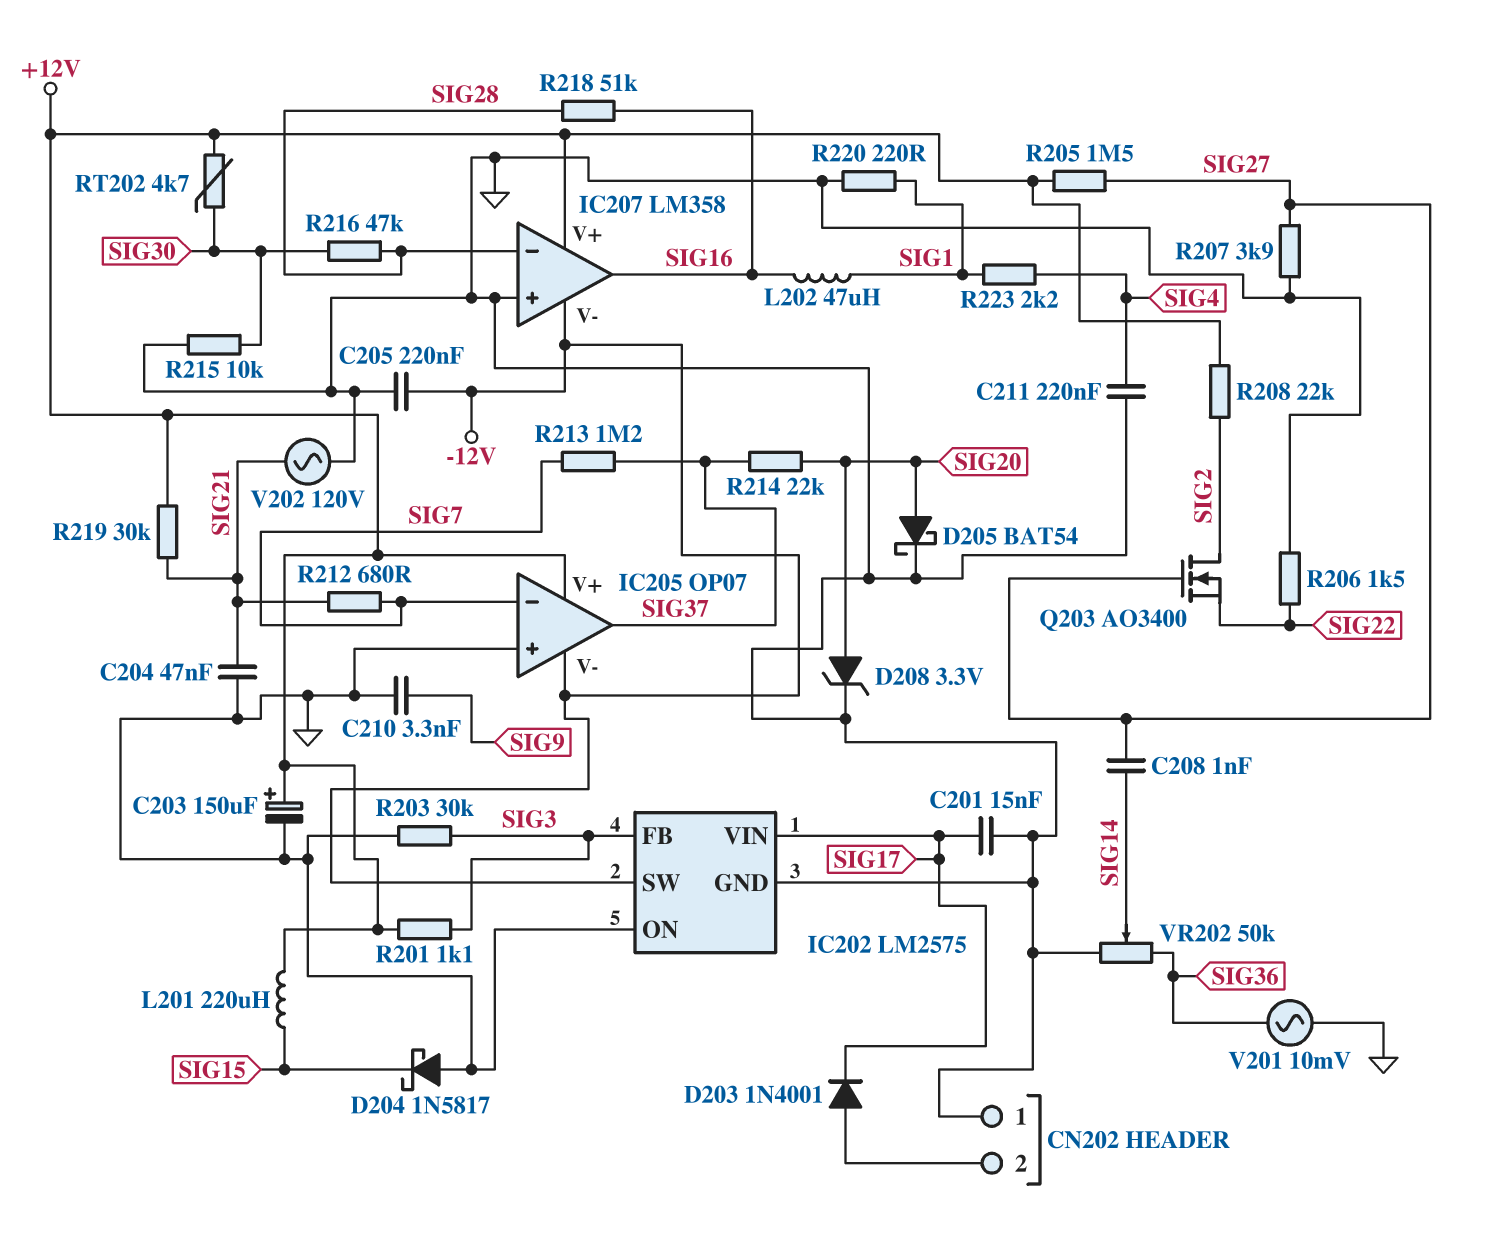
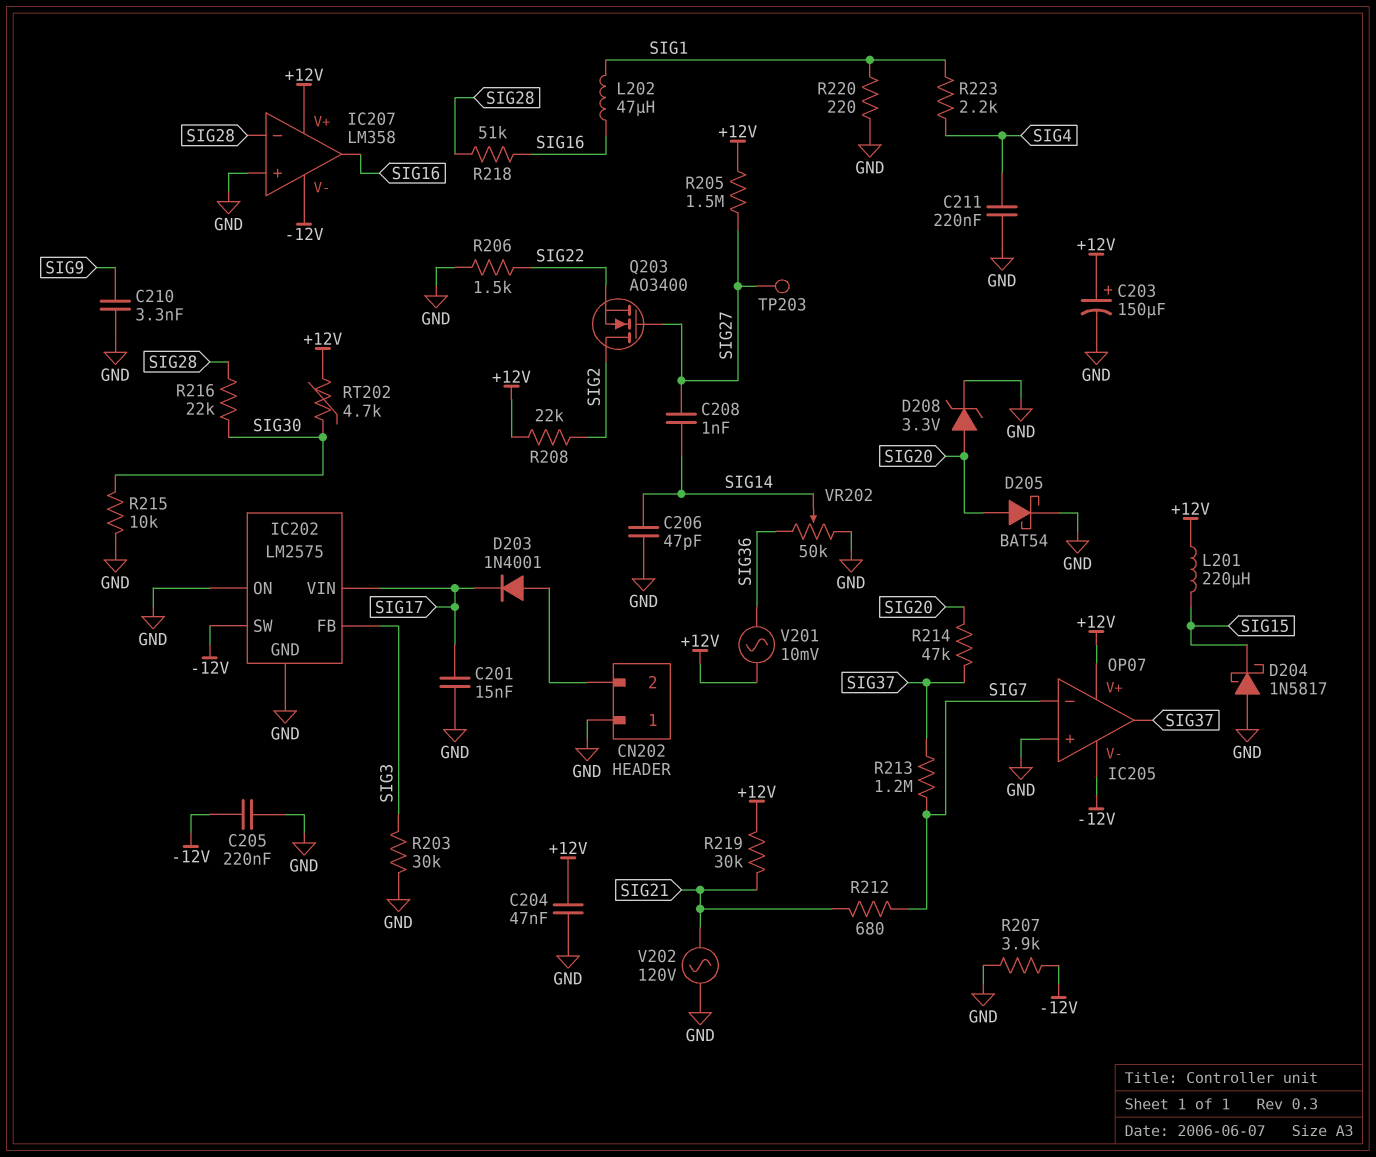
C204: 47nF (GND, SIG21) -> 47nF (+12V, GND)
C206: none -> 47pF (GND, SIG14)
R201: 1.1k (+12V, SIG3) -> none
R207: 3.9k (GND, SIG27) -> 3.9k (-12V, GND)
R214: 22k (SIG20, SIG37) -> 47k (SIG20, SIG37)
R216: 47k (SIG28, SIG30) -> 22k (SIG28, SIG30)
TP203: none -> test point (SIG27)
V201: AC 10mV (GND, SIG36) -> AC 10mV (+12V, SIG36)

